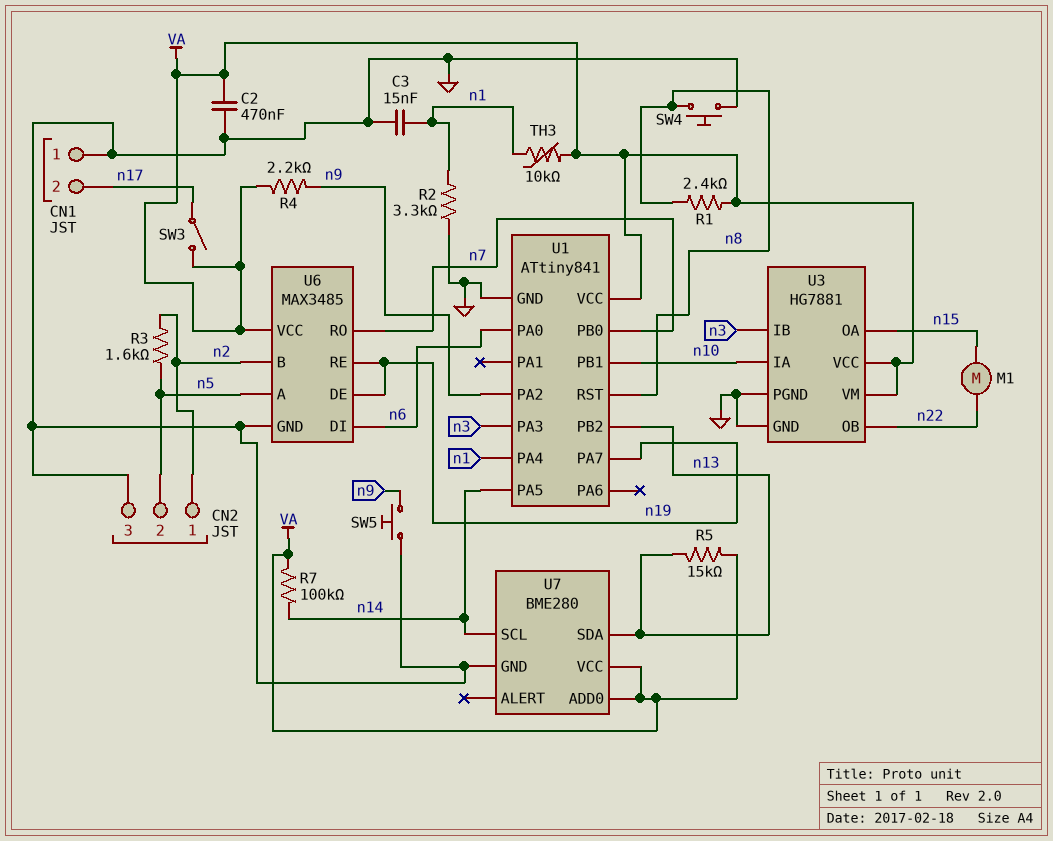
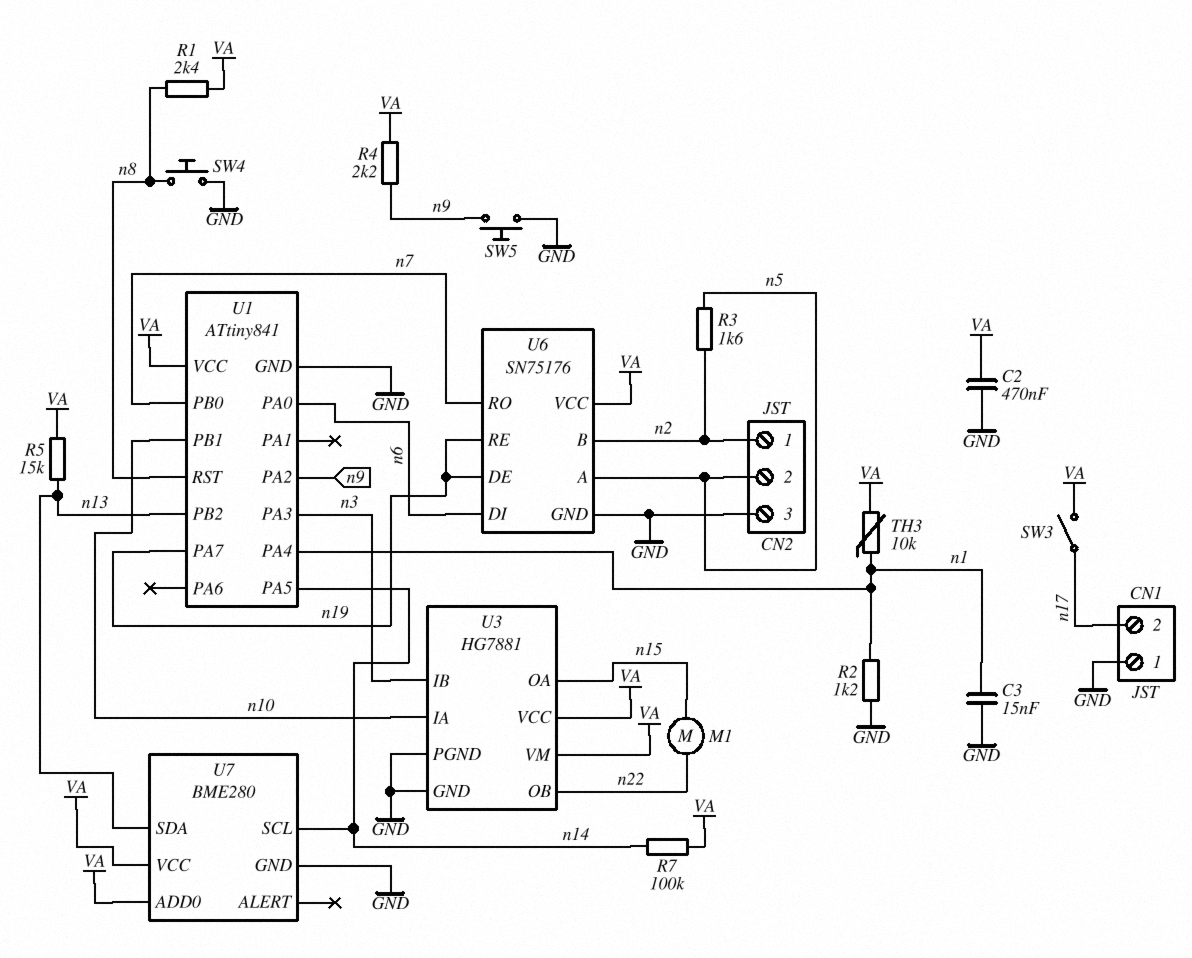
R2: 3.3k (GND, n1) -> 1.2k (GND, n1)
U6: MAX3485 -> SN75176

